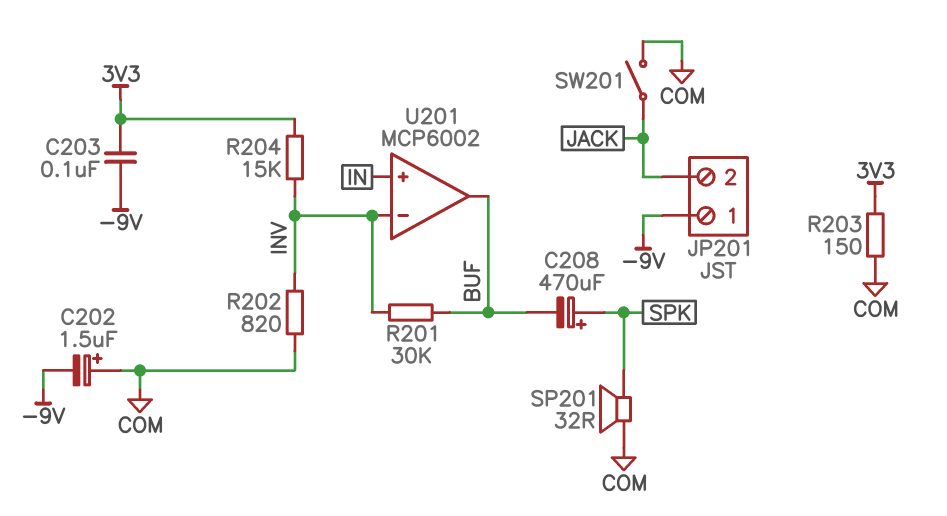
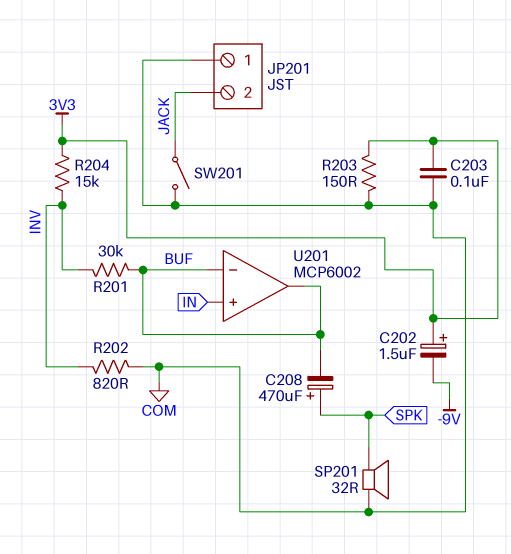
C202: 1.5uF (plus COM, minus -9V) -> 1.5uF (plus 3V3, minus -9V)
C203: 100nF (-9V, 3V3) -> 100nF (3V3, COM)
JP201 pin 1: -9V -> COM
U201 pin in-: INV -> BUF

